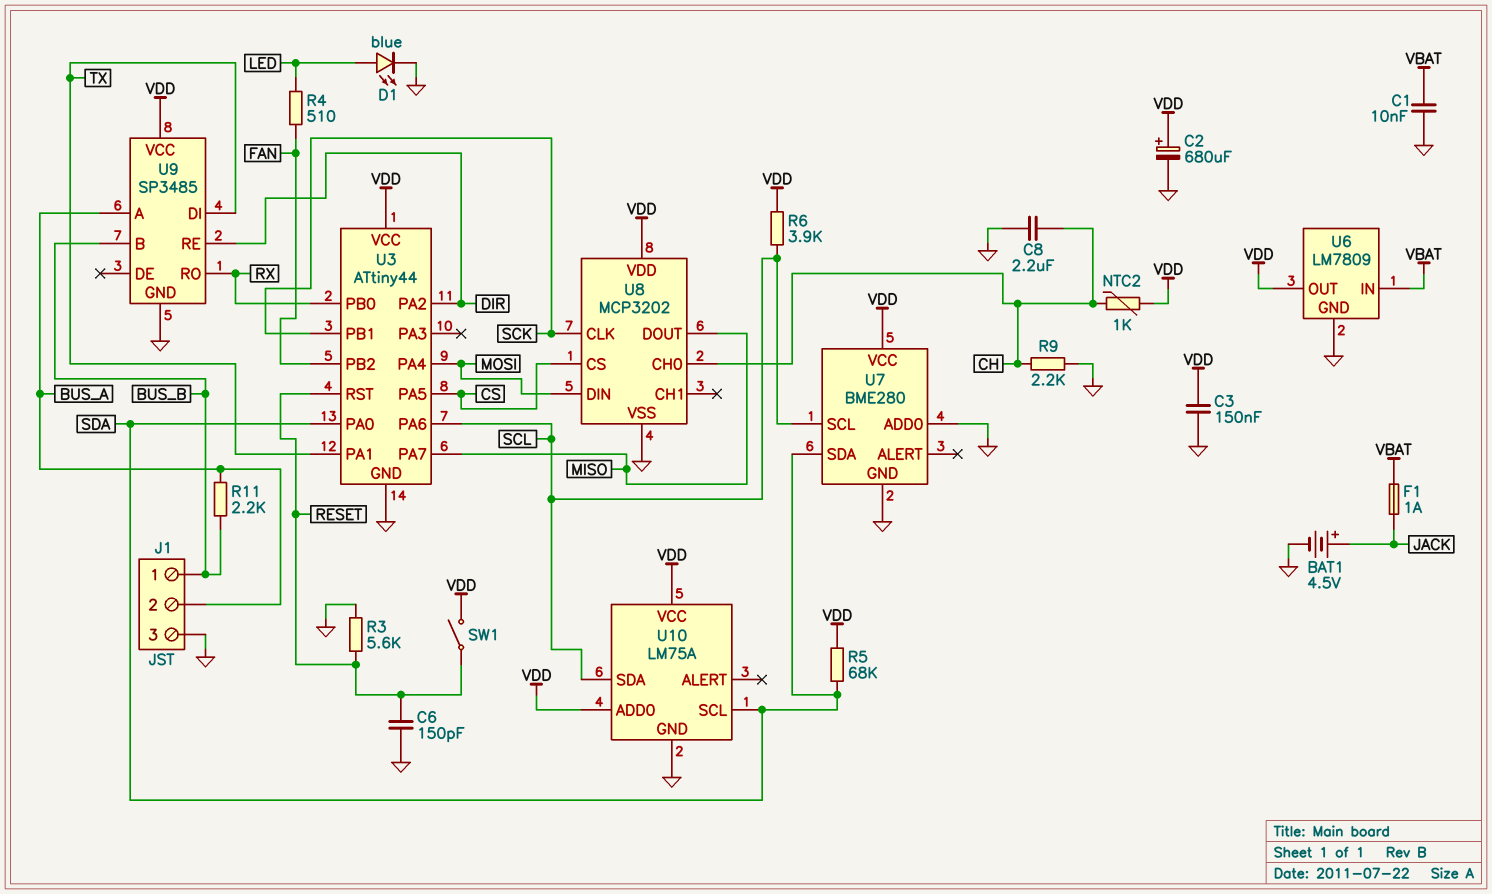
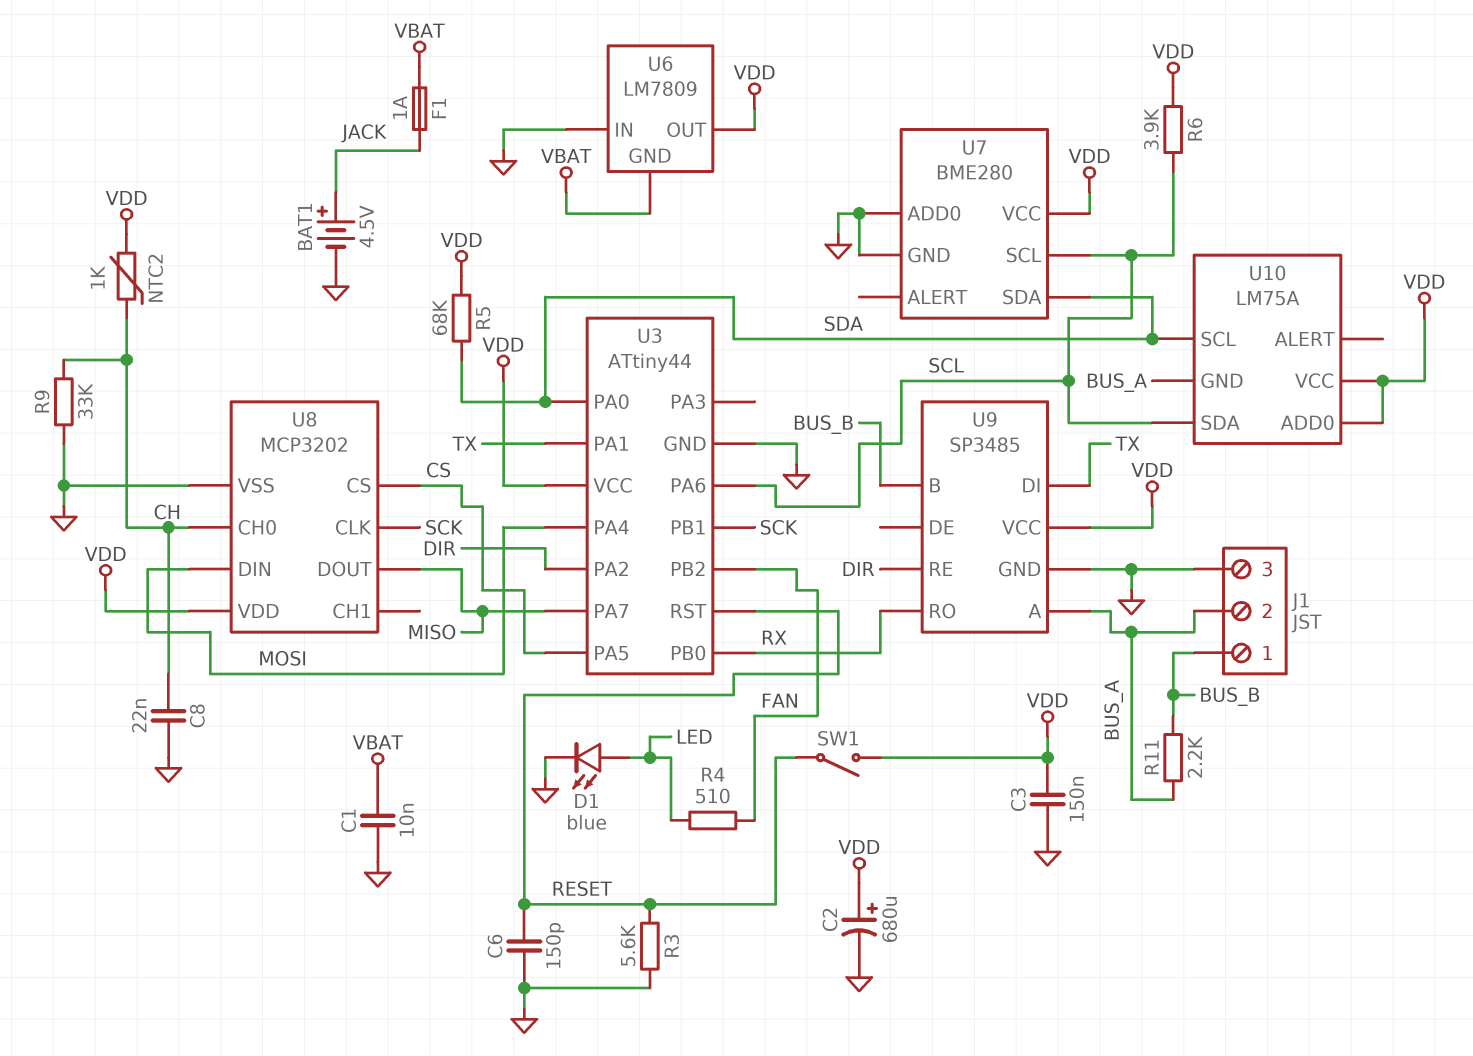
C8: 2.2uF (CH, GND) -> 22nF (CH, GND)
R9: 2.2k (CH, GND) -> 33k (CH, GND)
U6 pin GND: GND -> VBAT
U6 pin IN: VBAT -> GND
U10 pin GND: GND -> BUS_A

